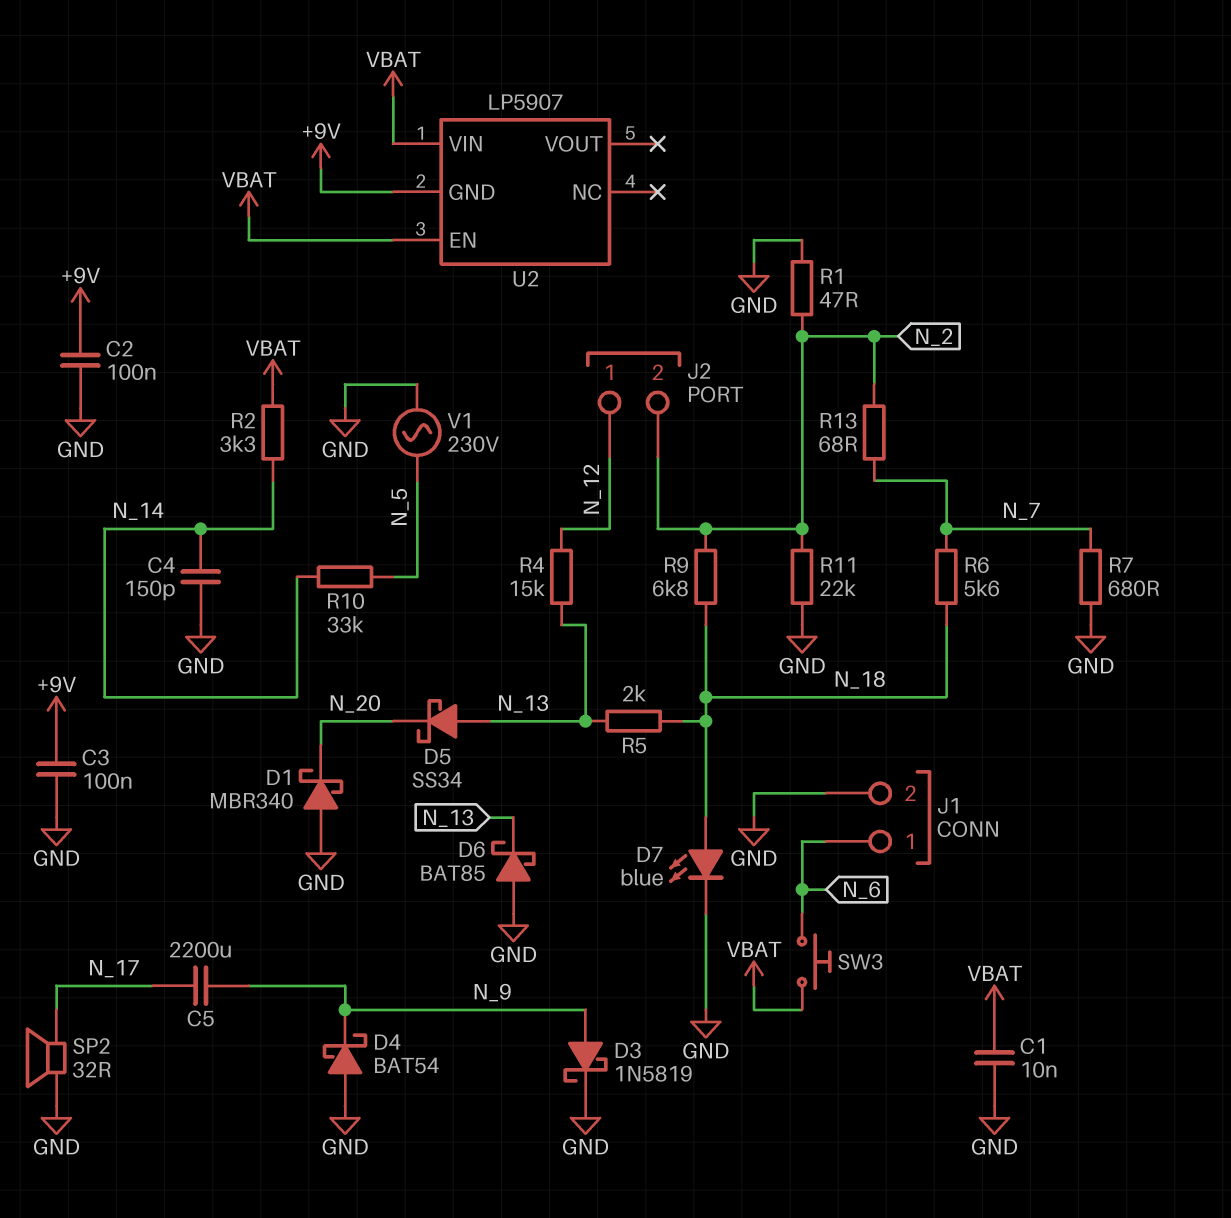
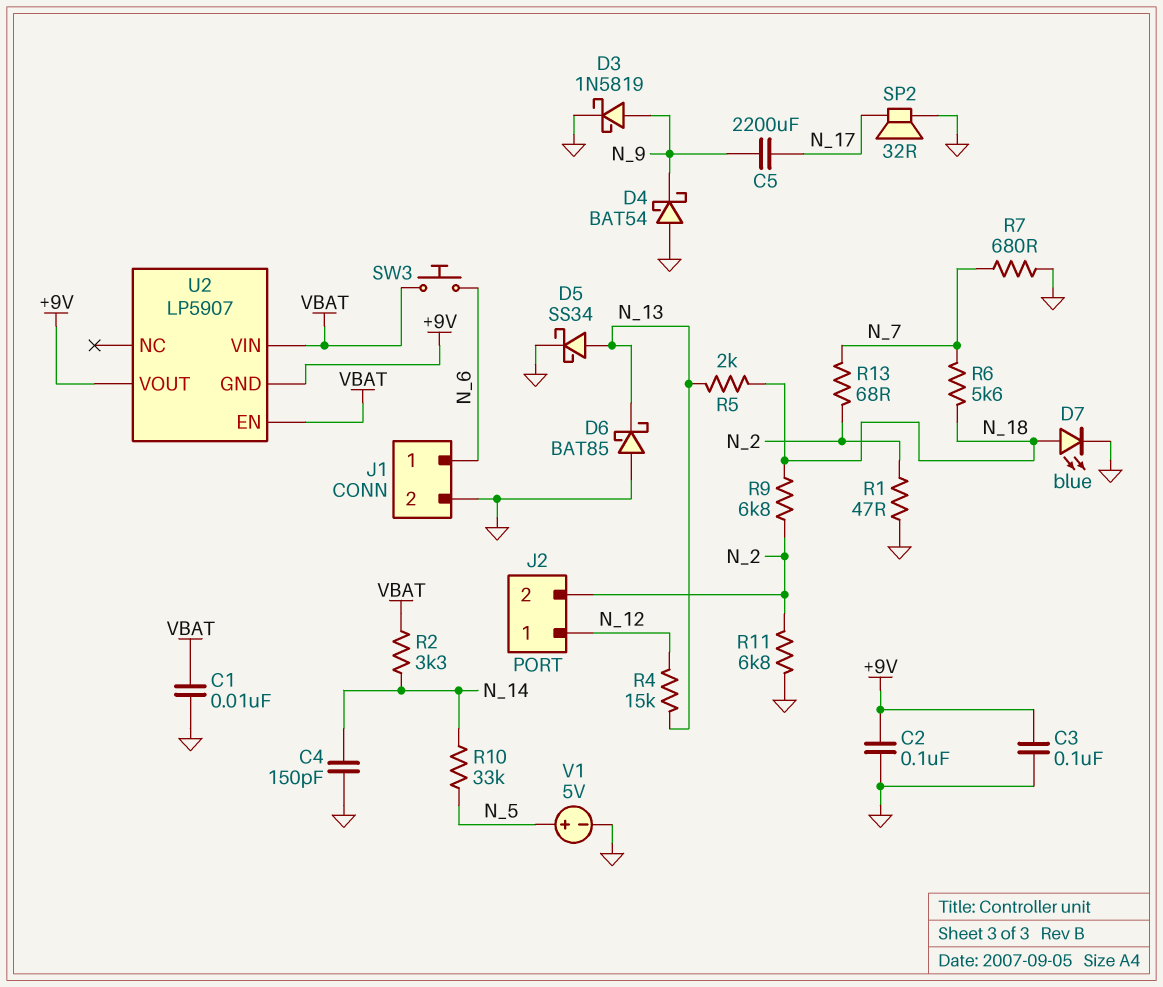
D1: schottky MBR340 (A GND, K N_20) -> none
D5: schottky SS34 (A N_13, K N_20) -> schottky SS34 (A N_13, K GND)
R11: 22k (GND, N_2) -> 6.8k (GND, N_2)
U2 pin VOUT: none -> +9V
V1: AC 230V (GND, N_5) -> 5V (plus N_5, minus GND)

